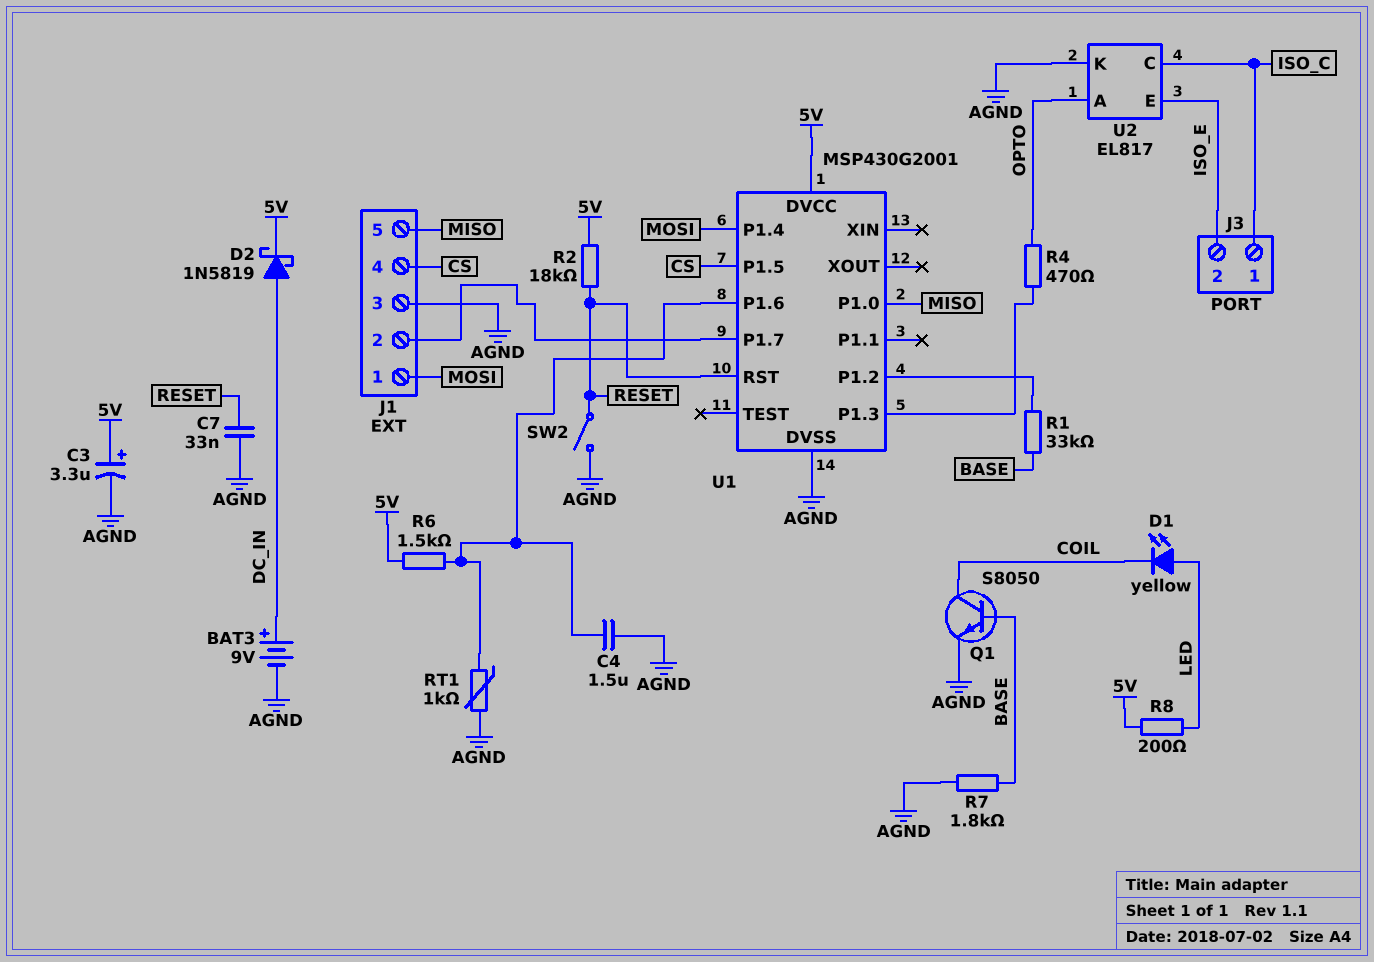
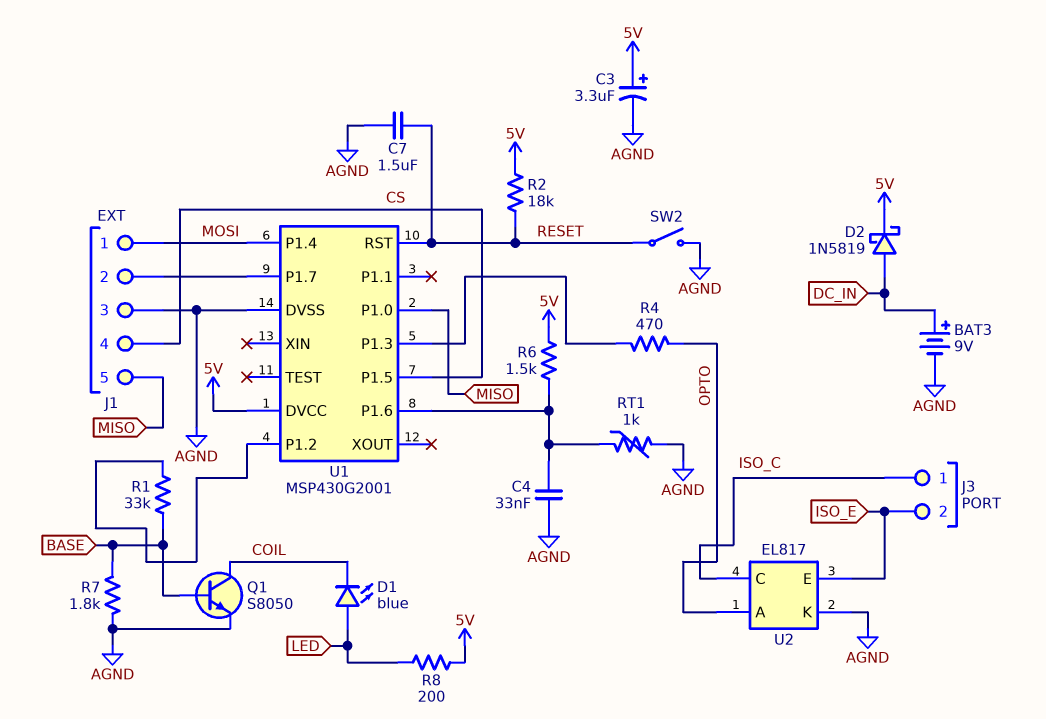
C4: 1.5uF (AGND, U1/P1.6) -> 33nF (AGND, U1/P1.6)
C7: 33nF (AGND, RESET) -> 1.5uF (AGND, RESET)
D1: LED yellow (A LED, K COIL) -> LED blue (A LED, K COIL)

